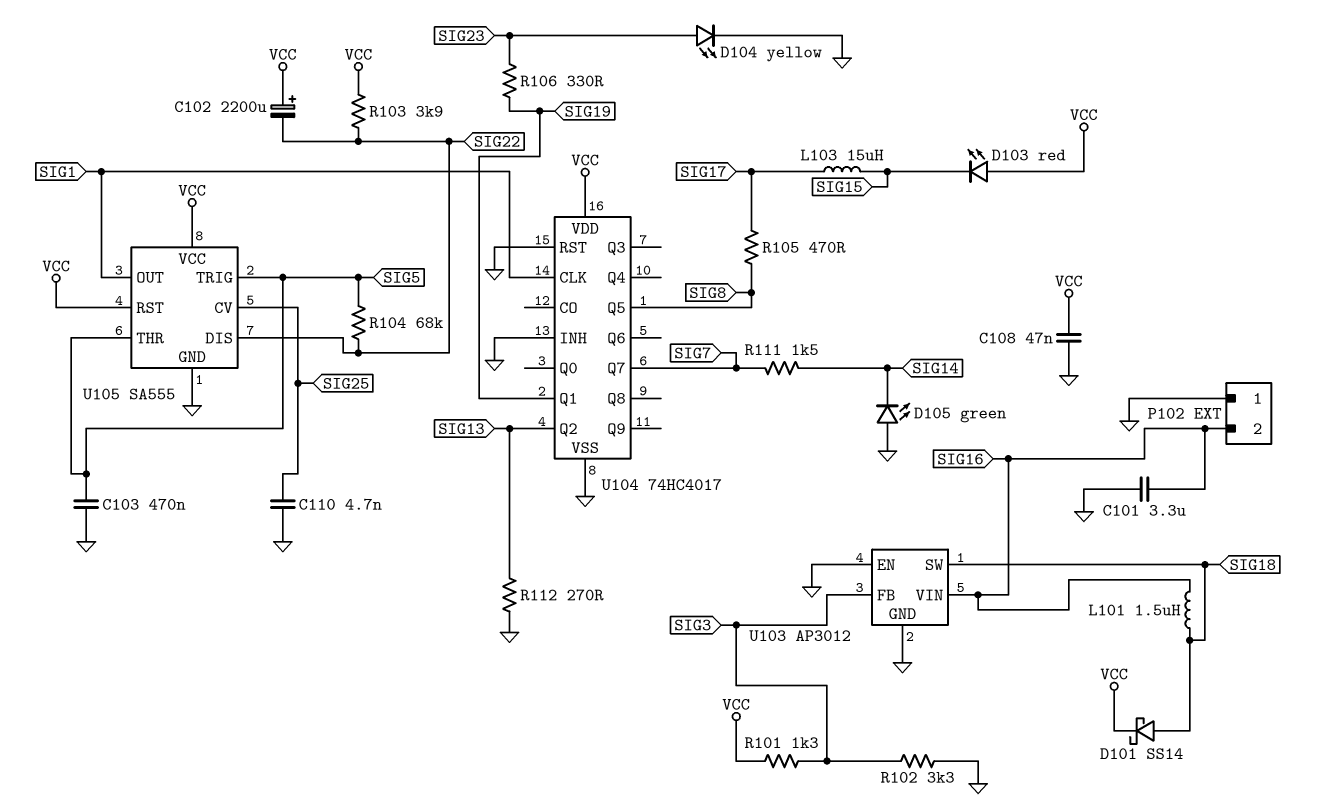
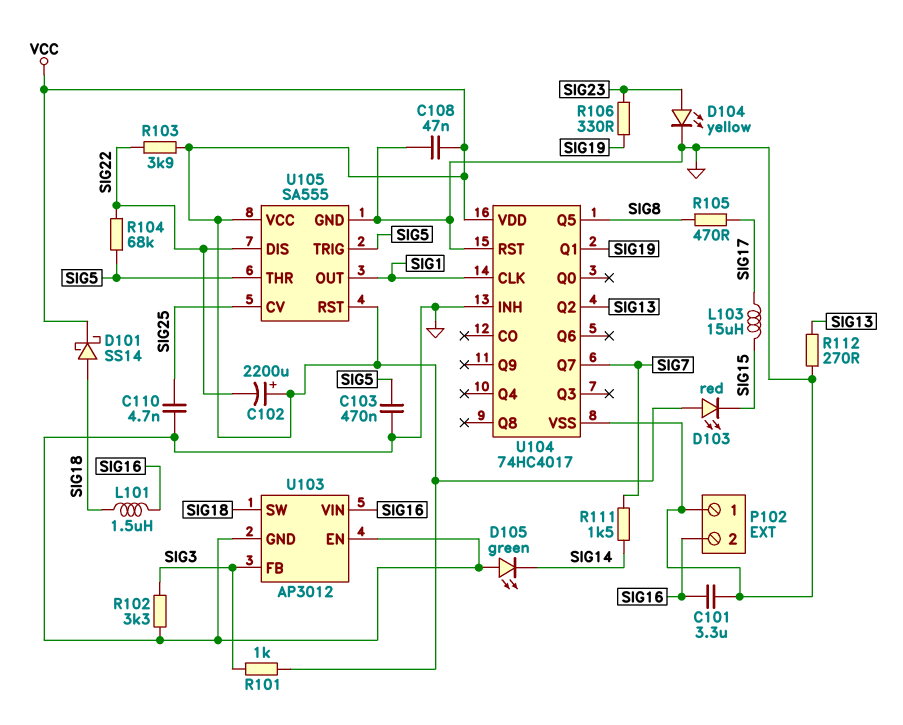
R101: 1.3k (SIG3, VCC) -> 1k (SIG3, VCC)

